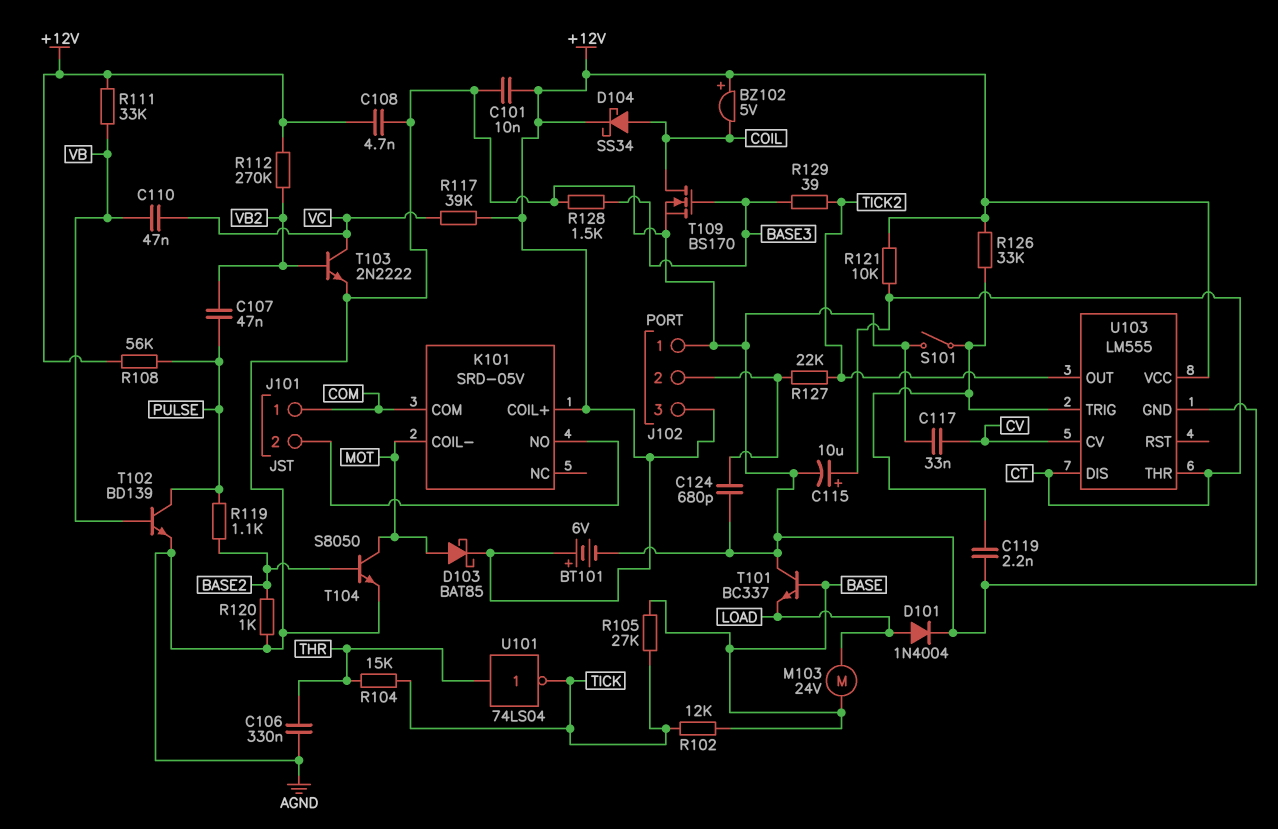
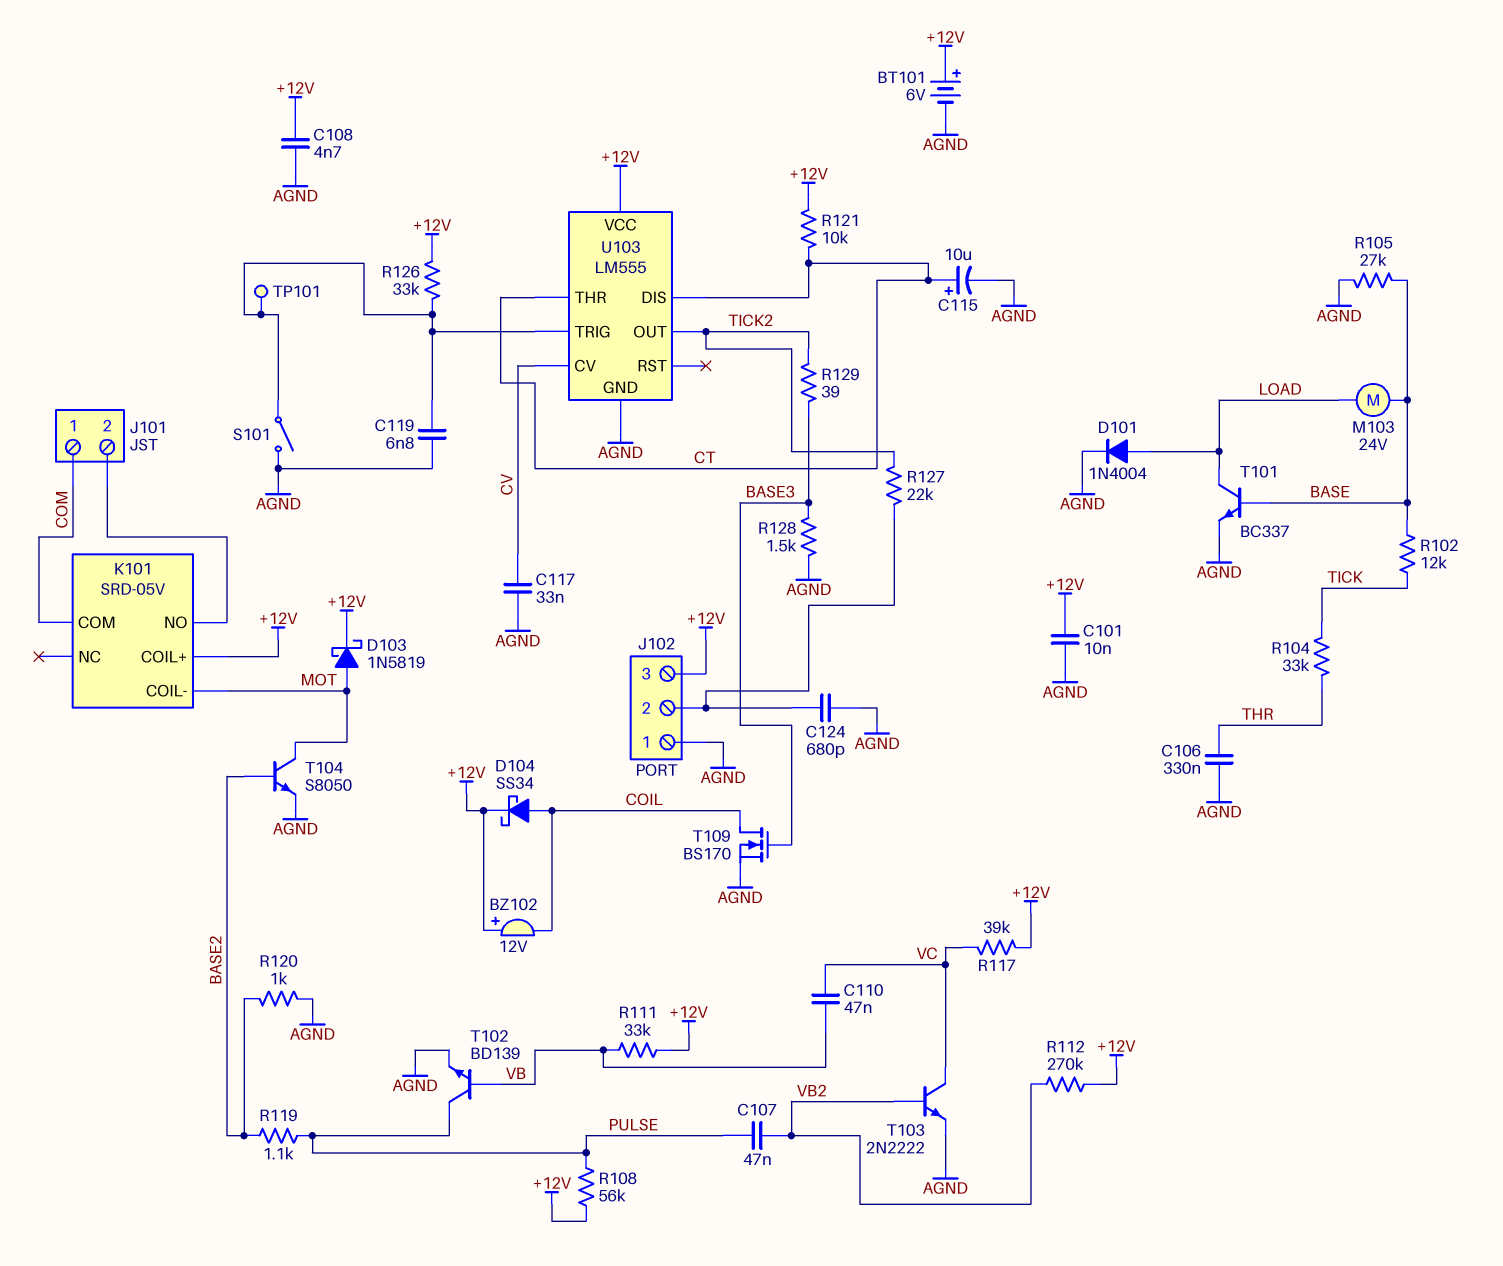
BZ102: buzzer 5V (plus +12V, minus COIL) -> buzzer 12V (plus +12V, minus COIL)
C119: 2.2nF (AGND, U103/TRIG) -> 6.8nF (AGND, U103/TRIG)
D103: schottky BAT85 (A MOT, K +12V) -> schottky 1N5819 (A MOT, K +12V)
R104: 15k (THR, TICK) -> 33k (THR, TICK)
R105: 27k (BASE, TICK) -> 27k (AGND, BASE)
T101: NPN BC337 (B BASE, C AGND, E LOAD) -> NPN BC337 (B BASE, C LOAD, E AGND)
TP101: none -> test point (U103/TRIG)
U101: NOT 74LS04 (in THR, out TICK) -> none

